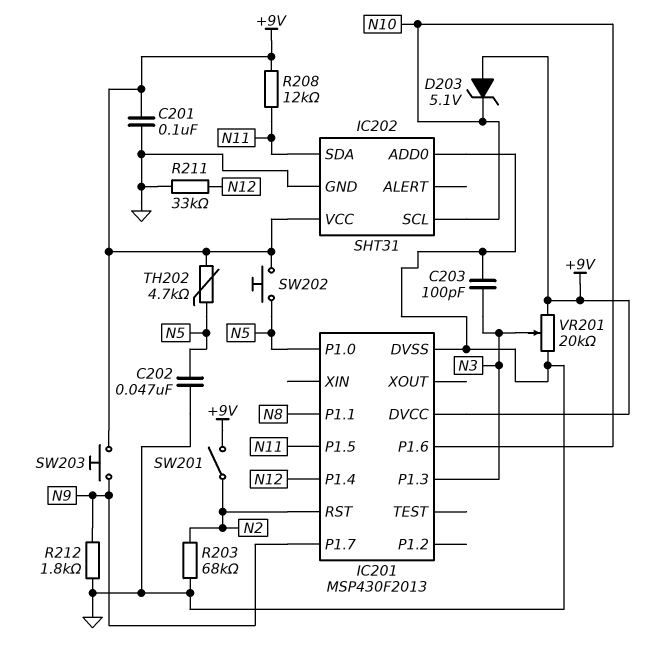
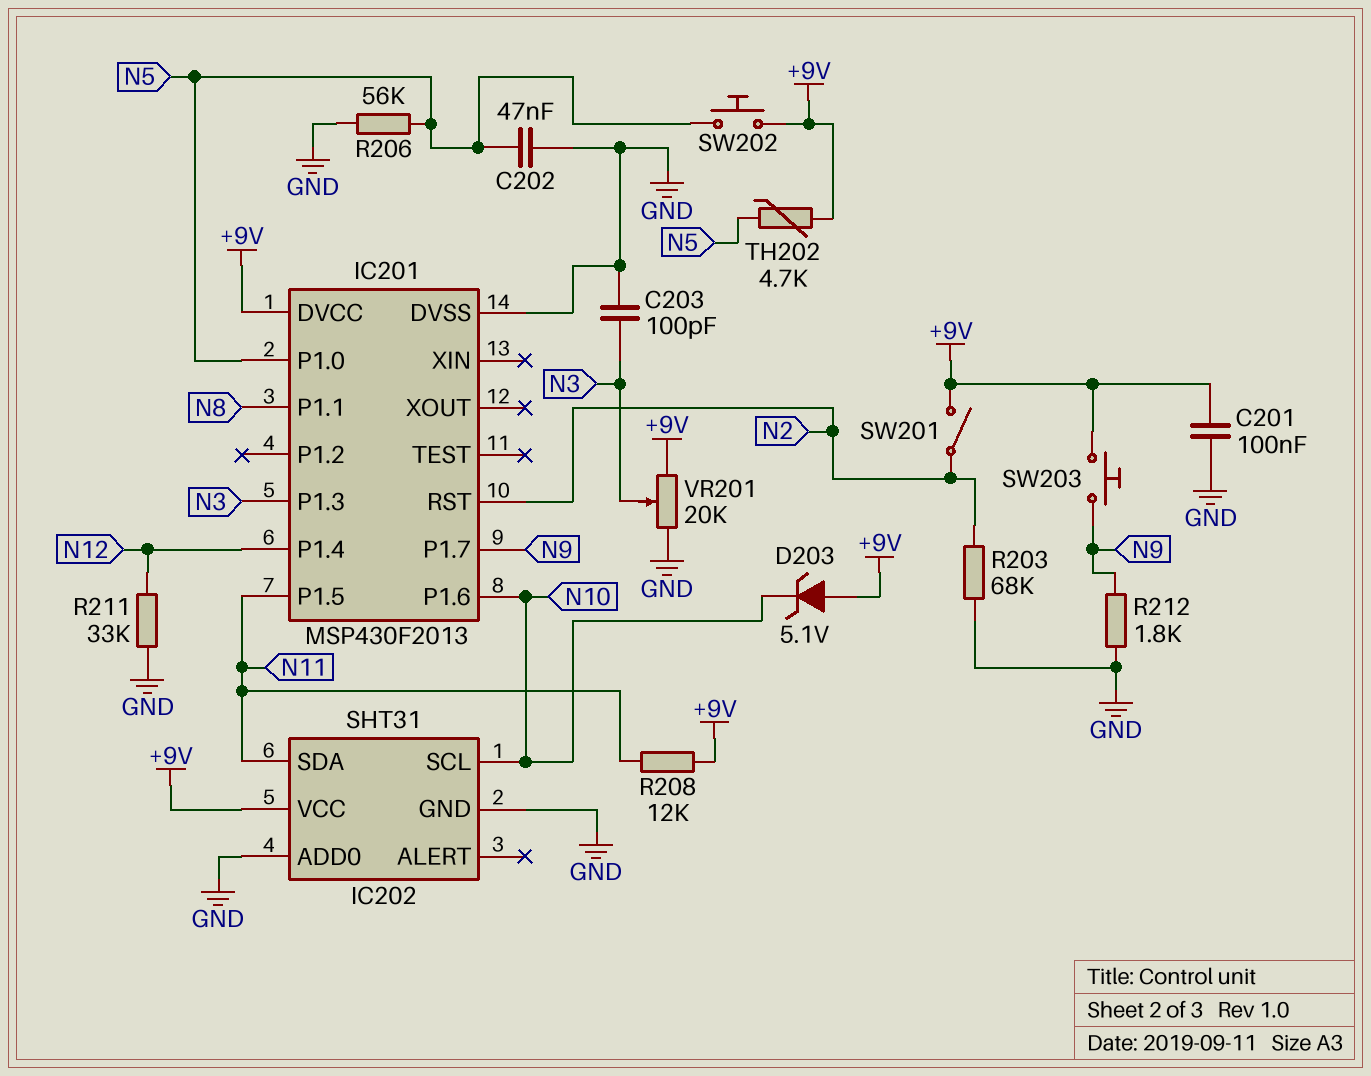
R206: none -> 56k (GND, N5)

